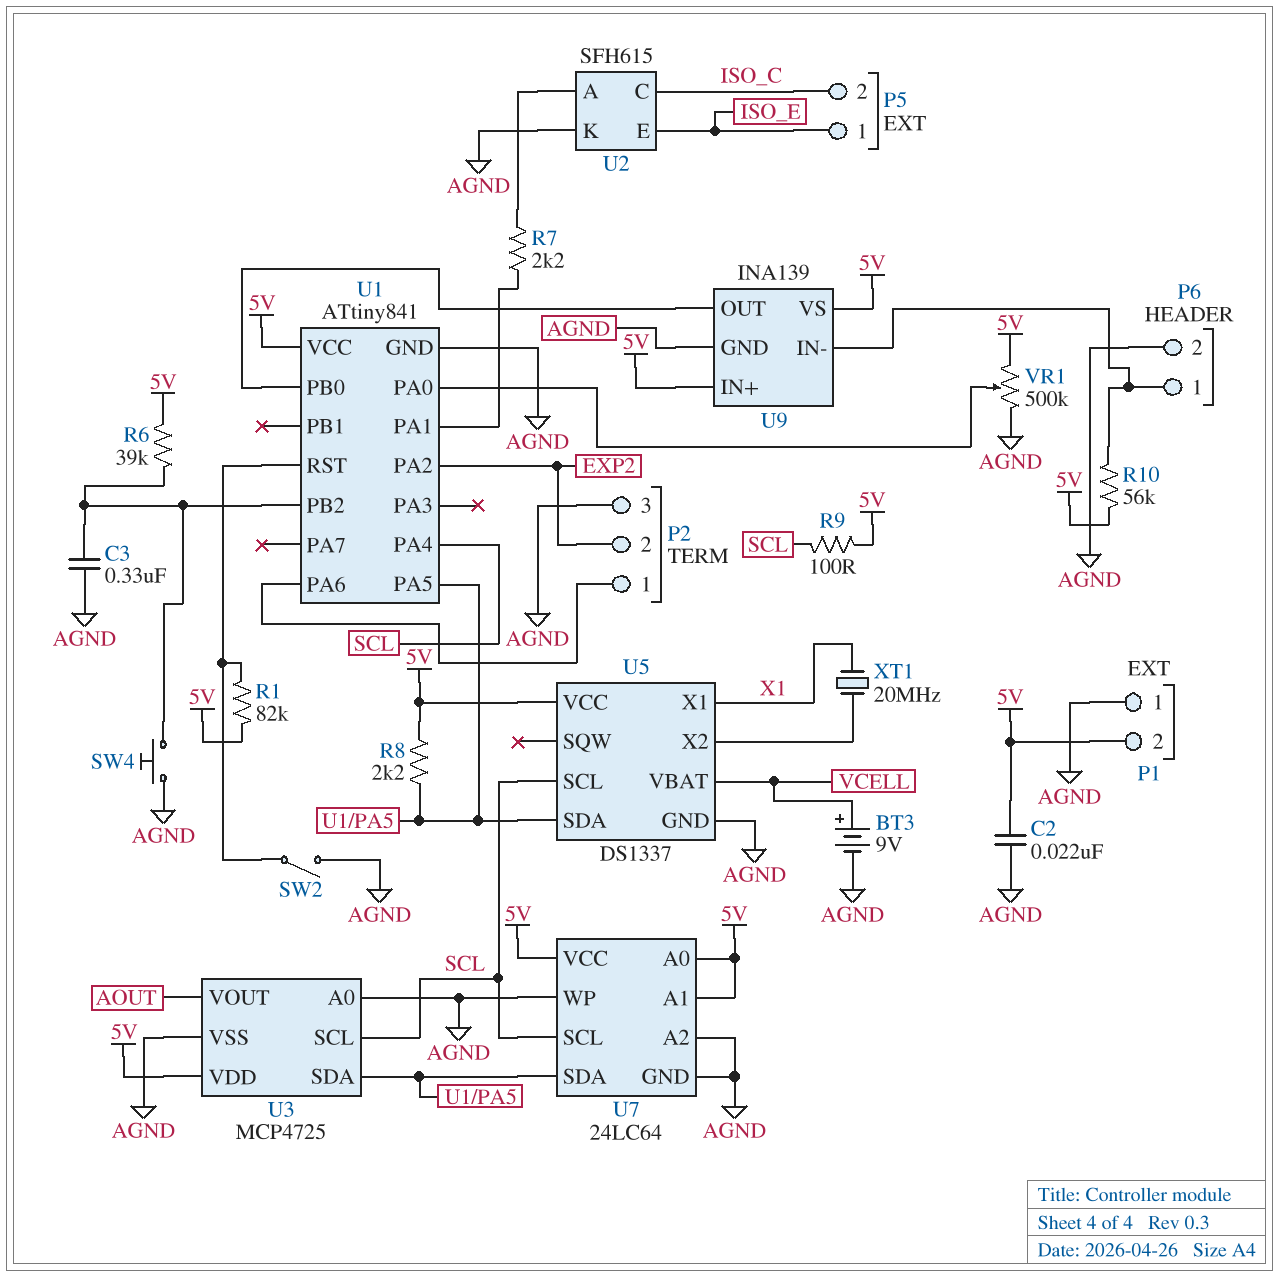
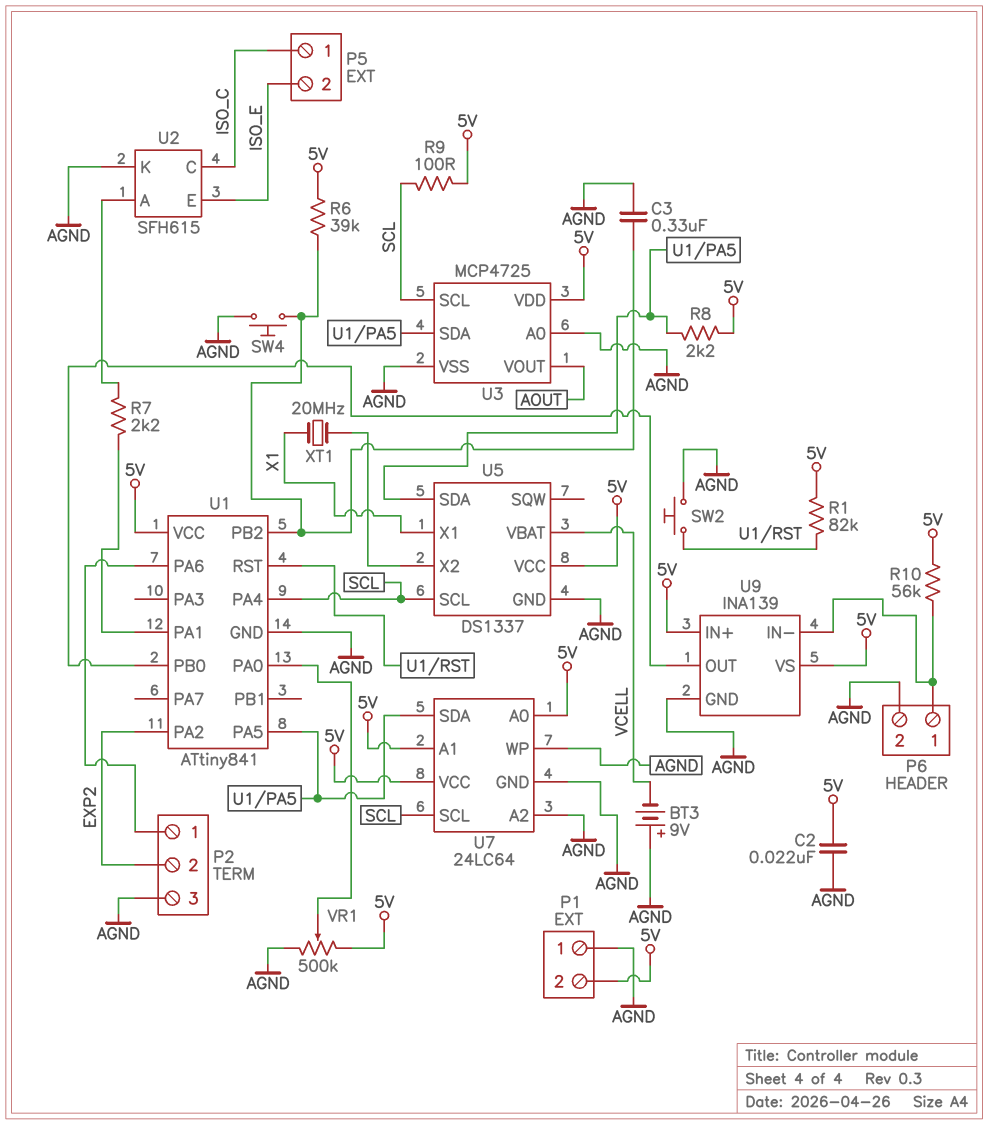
BT3: 9V (plus VCELL, minus AGND) -> 9V (plus AGND, minus VCELL)
P5 pin 1: ISO_E -> ISO_C
P5 pin 2: ISO_C -> ISO_E
SW2: switch (AGND, U1/RST) -> button (AGND, U1/RST)

